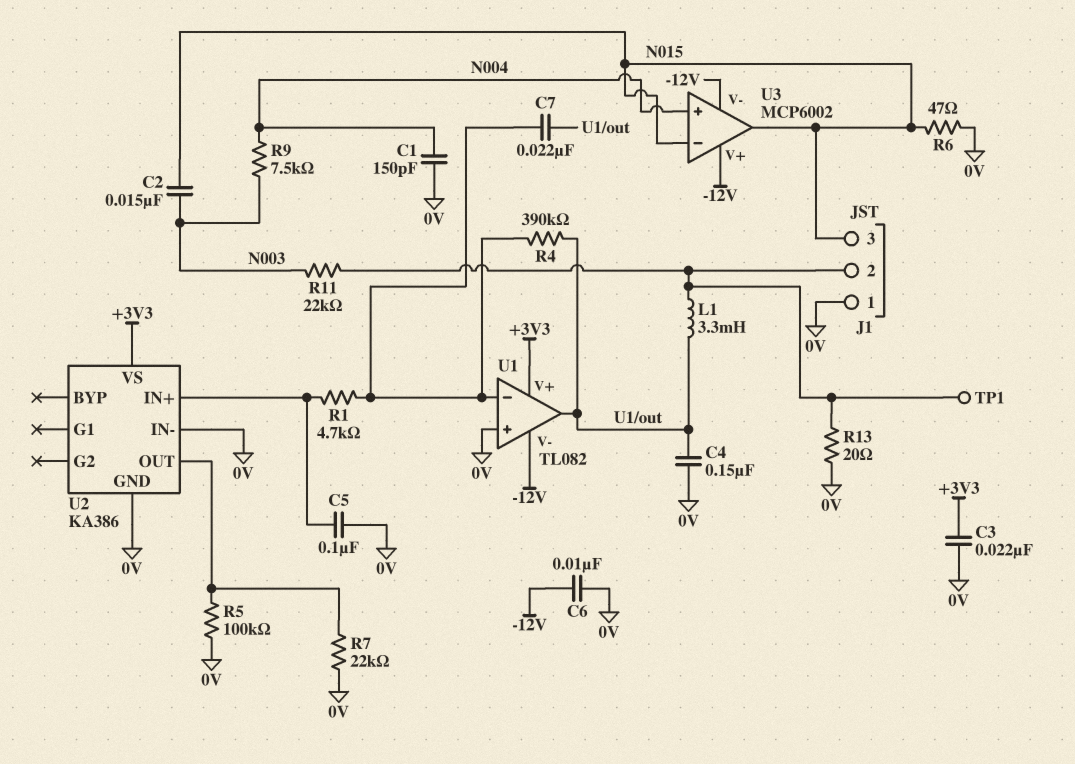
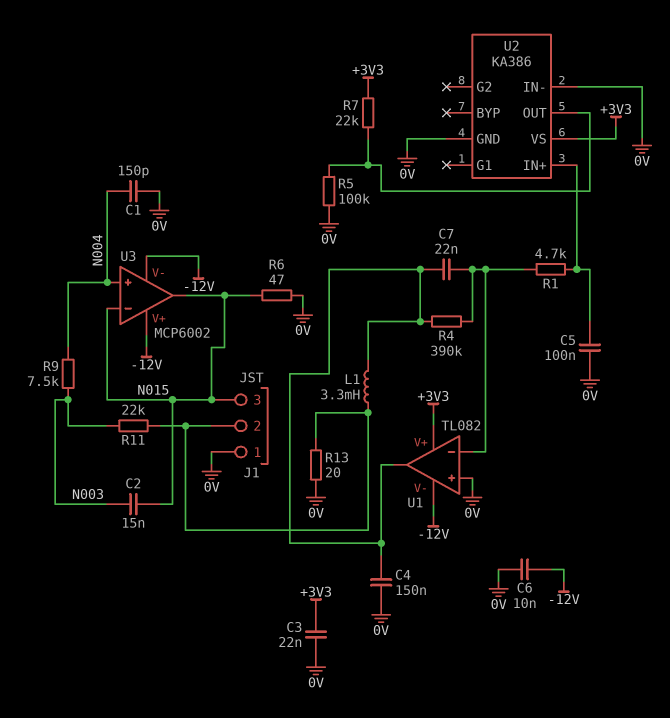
R7: 22k (0V, U2/OUT) -> 22k (+3V3, U2/OUT)
TP1: test point (J1/2) -> none

